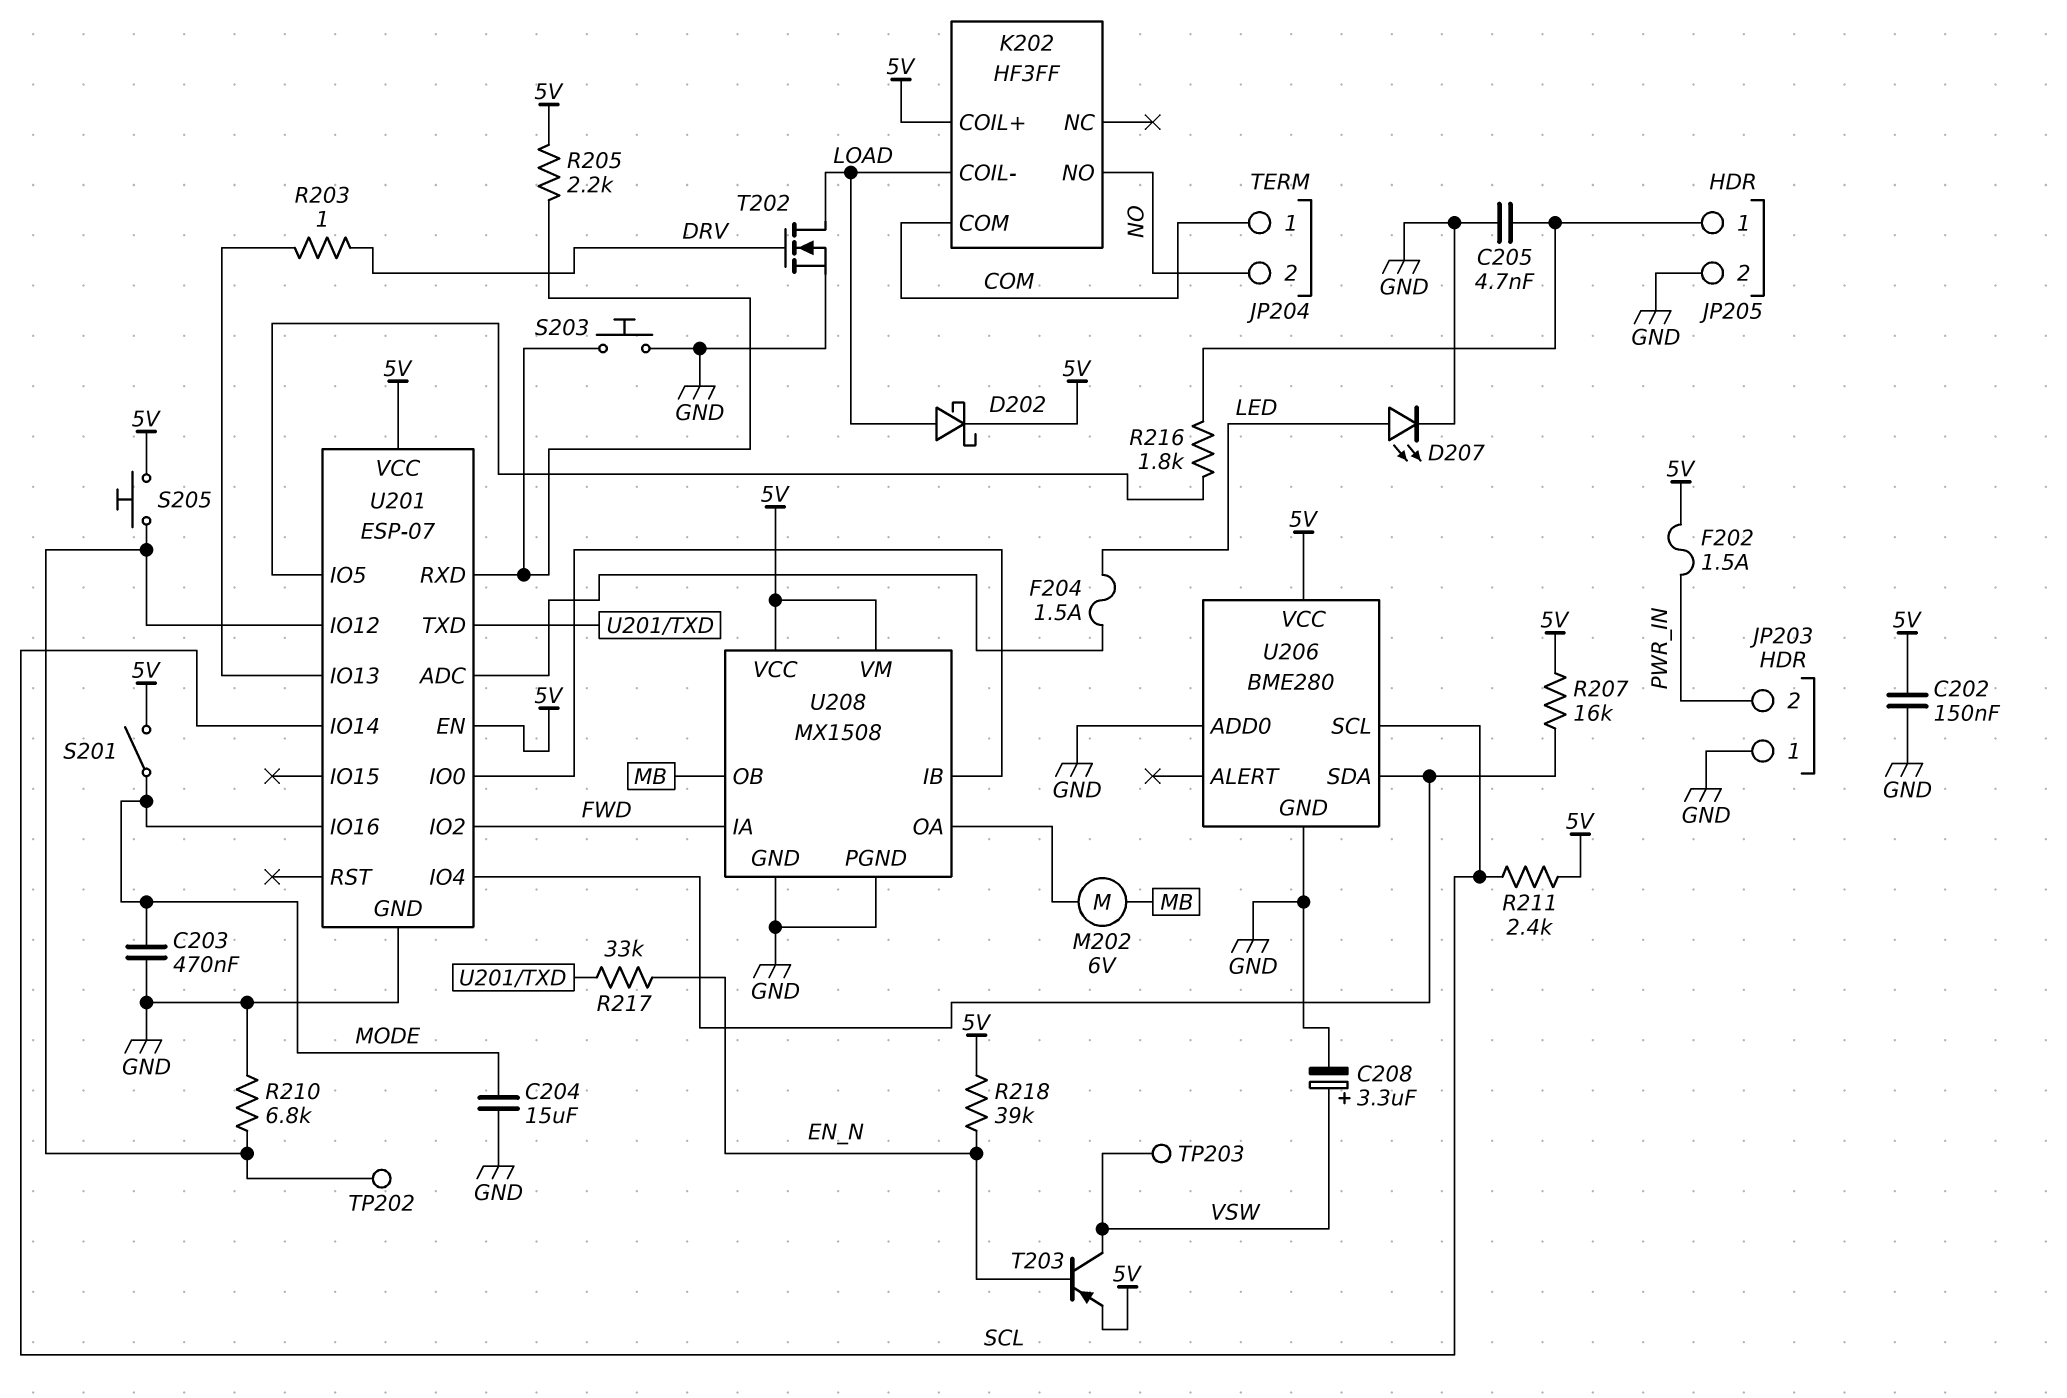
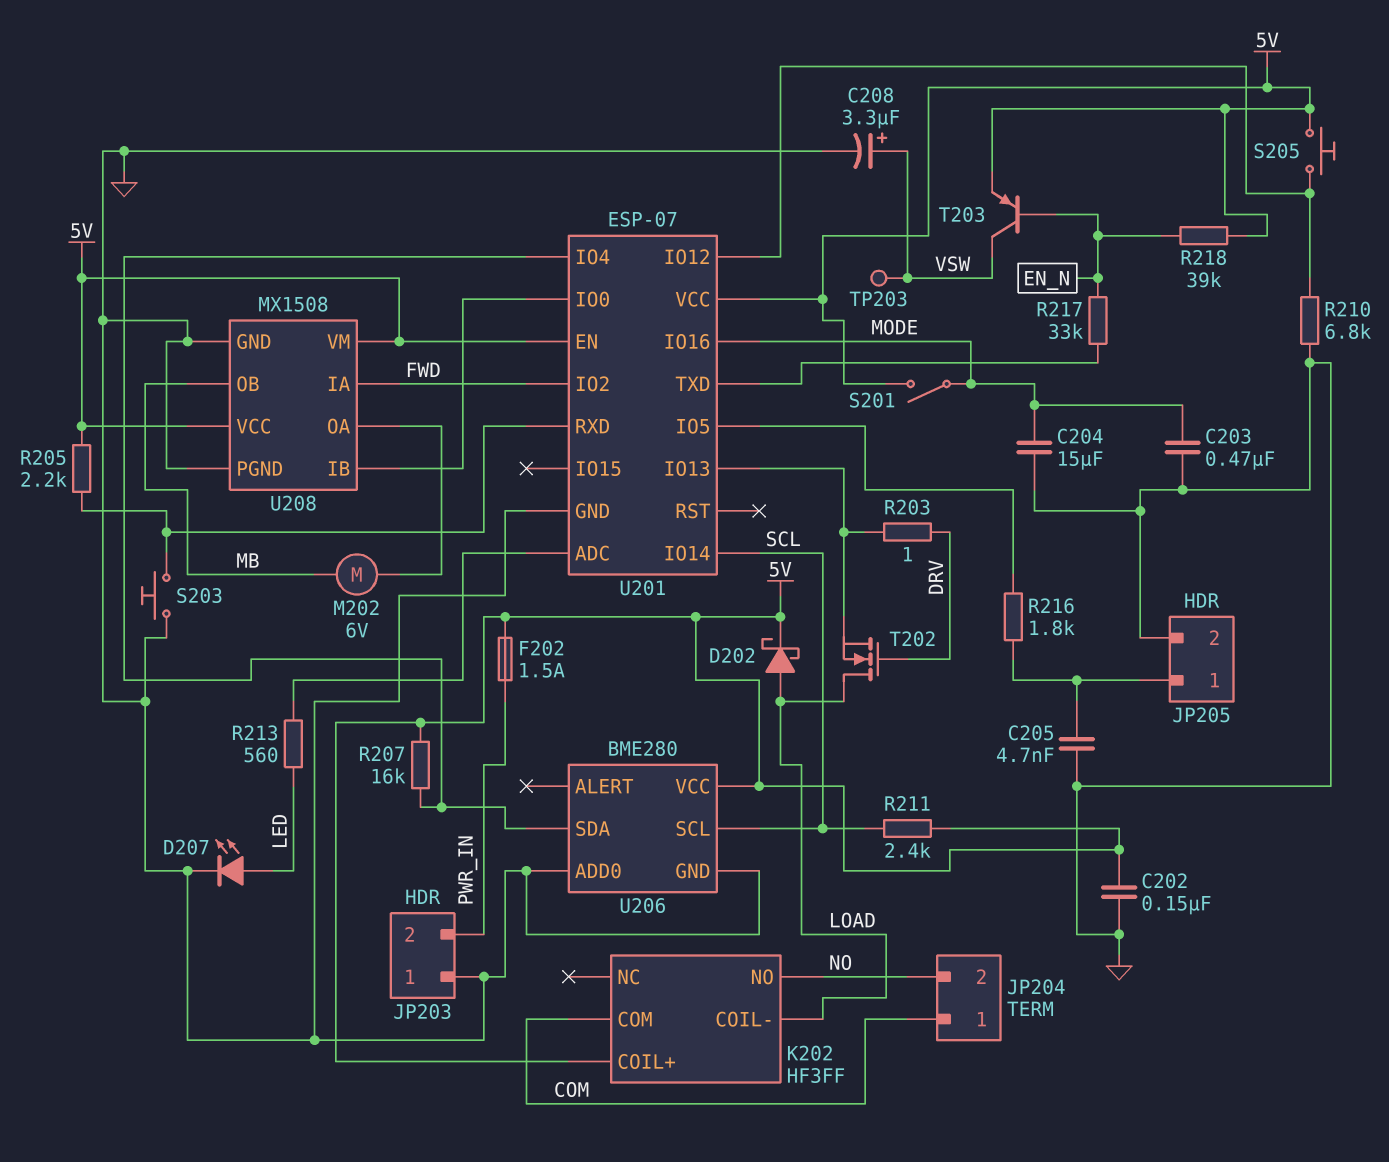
F204: 1.5A (LED, U201/ADC) -> none
R213: none -> 560 (LED, U201/ADC)
T202: NMOS (G DRV, D LOAD, S GND) -> NMOS (G DRV, D LOAD, S U201/IO13)
TP202: test point (U201/IO12) -> none

